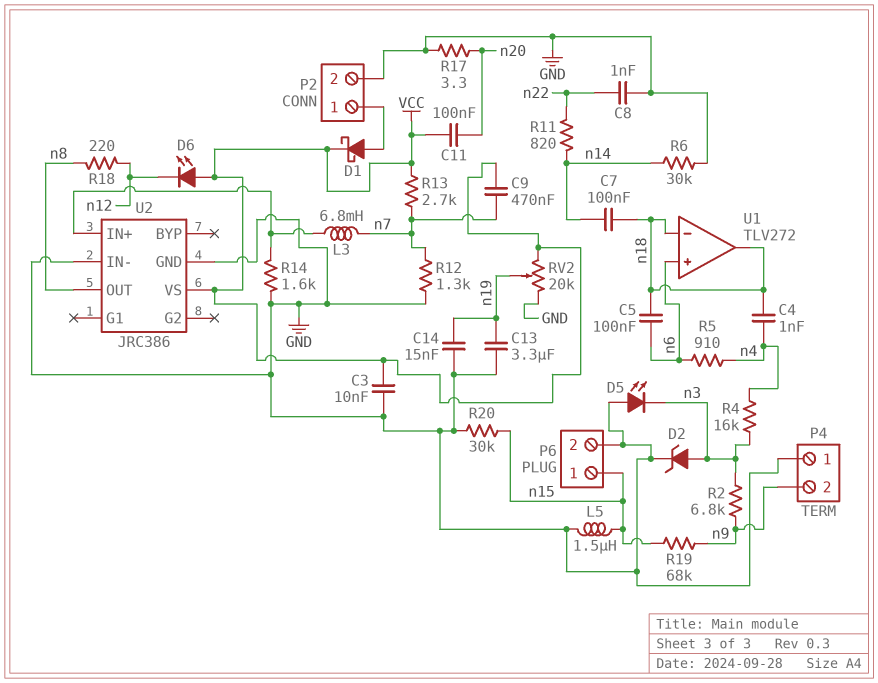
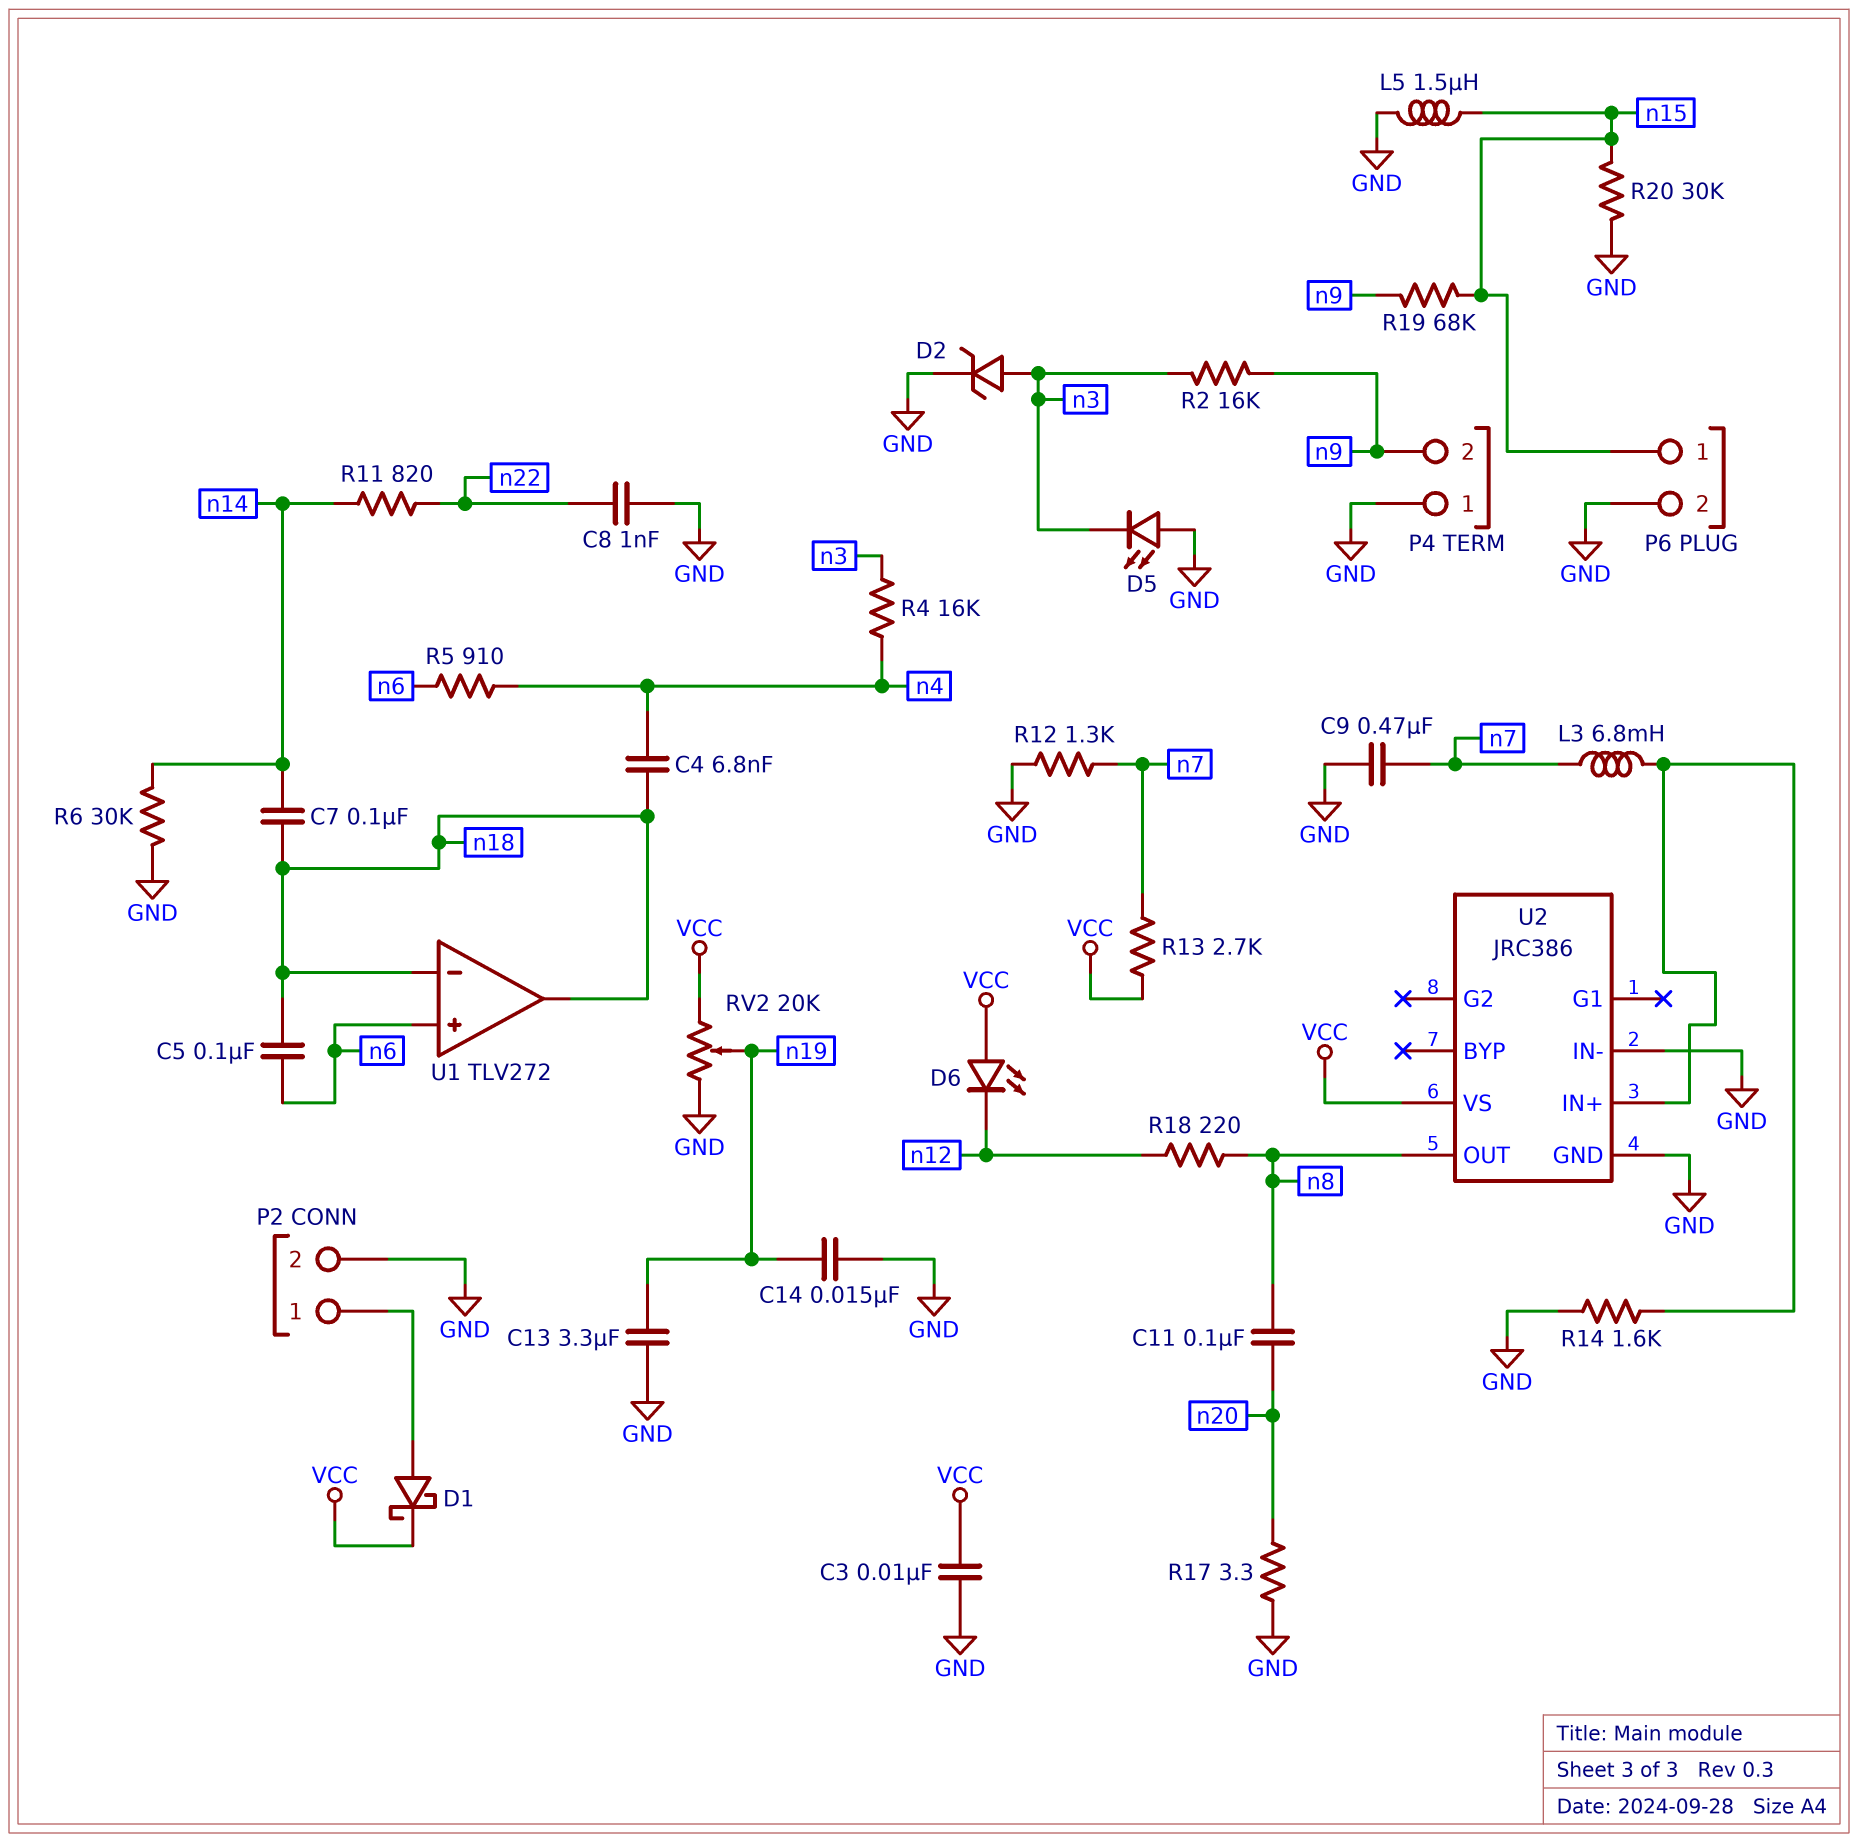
C4: 1nF (n4, n18) -> 6.8nF (n4, n18)
C9: 470nF (VCC, n7) -> 470nF (GND, n7)
C11: 100nF (VCC, n20) -> 100nF (n8, n20)
R2: 6.8k (n3, n9) -> 16k (n3, n9)

